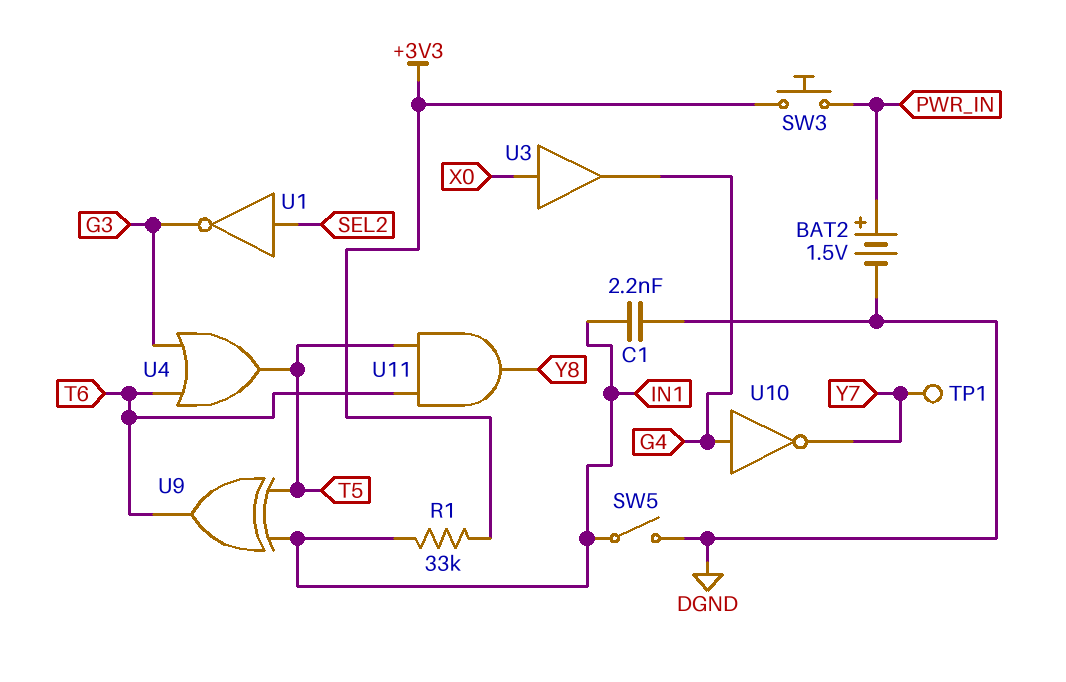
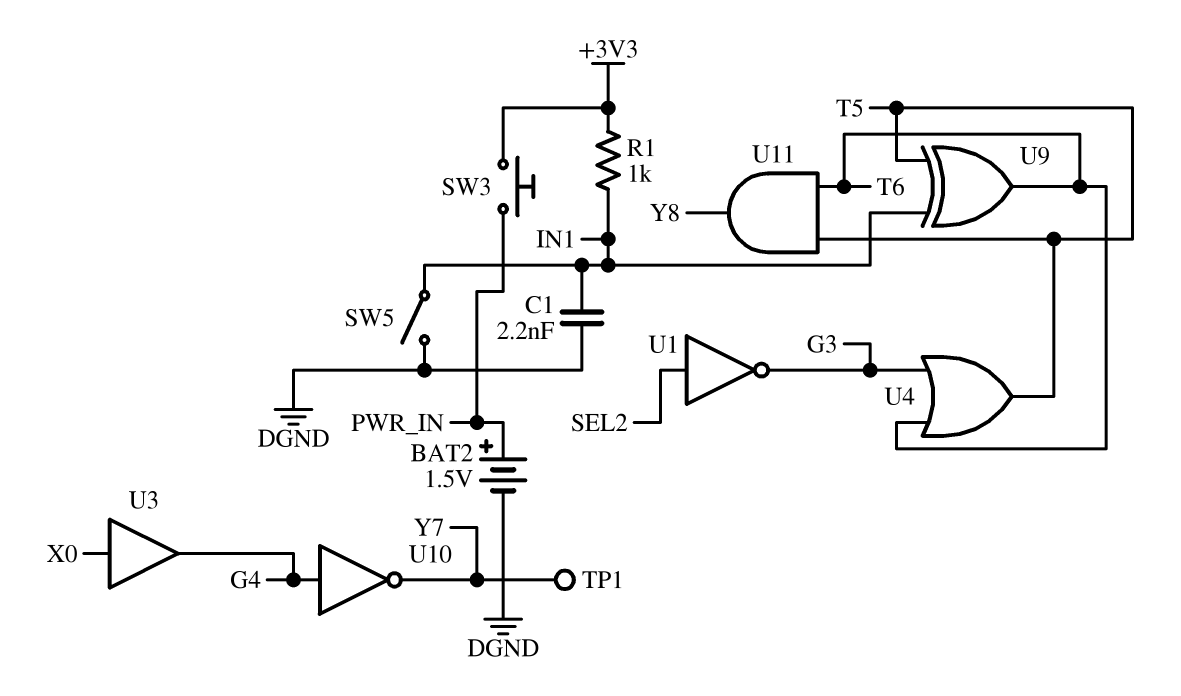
R1: 33k (+3V3, IN1) -> 1k (+3V3, IN1)

